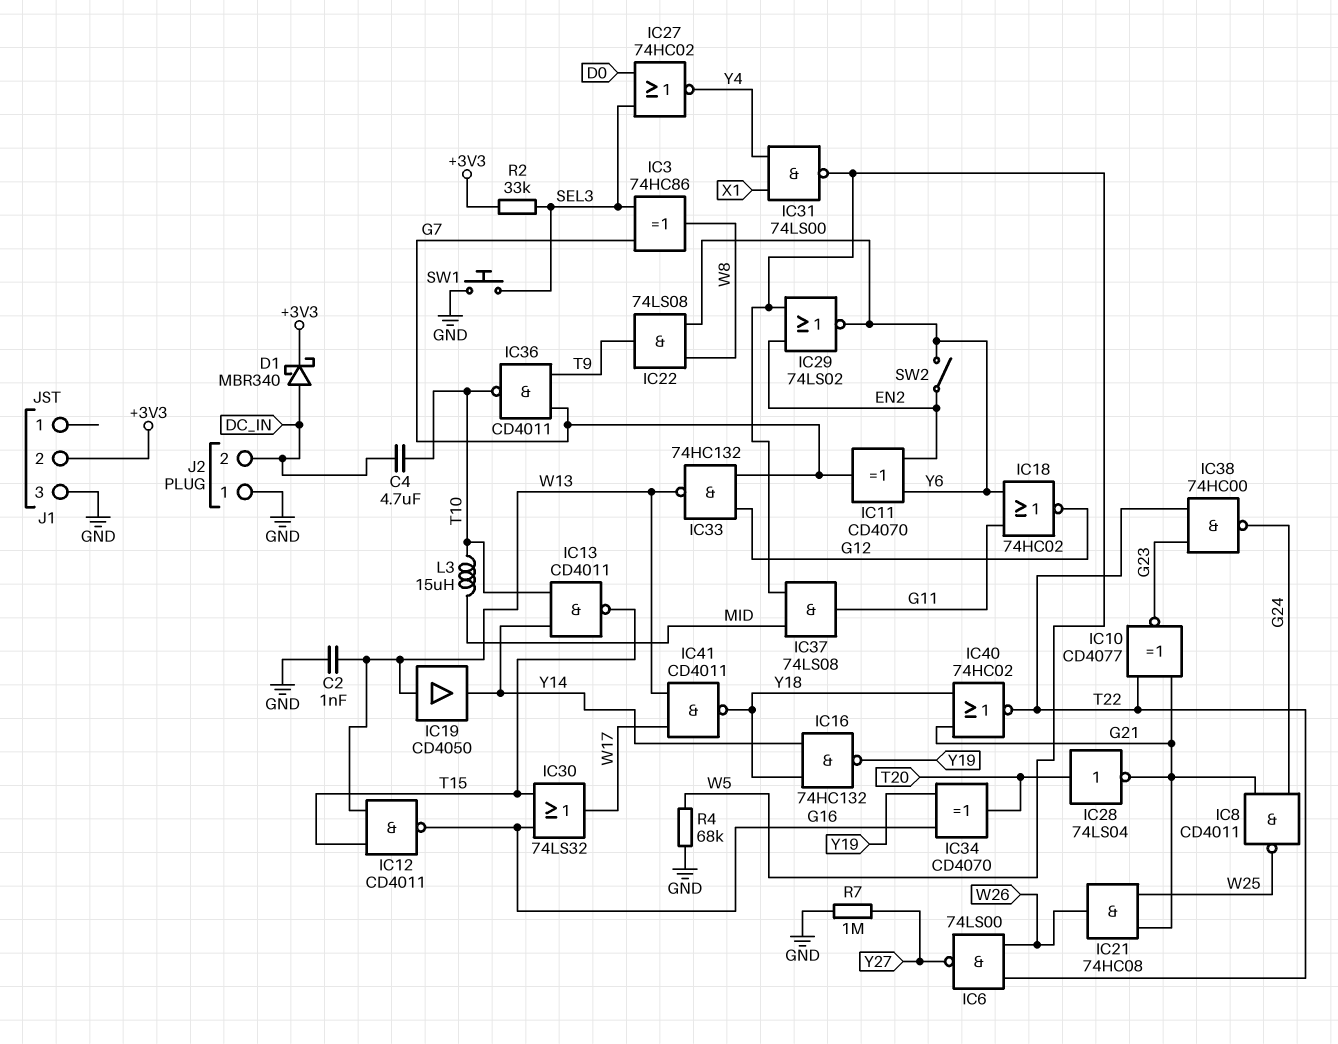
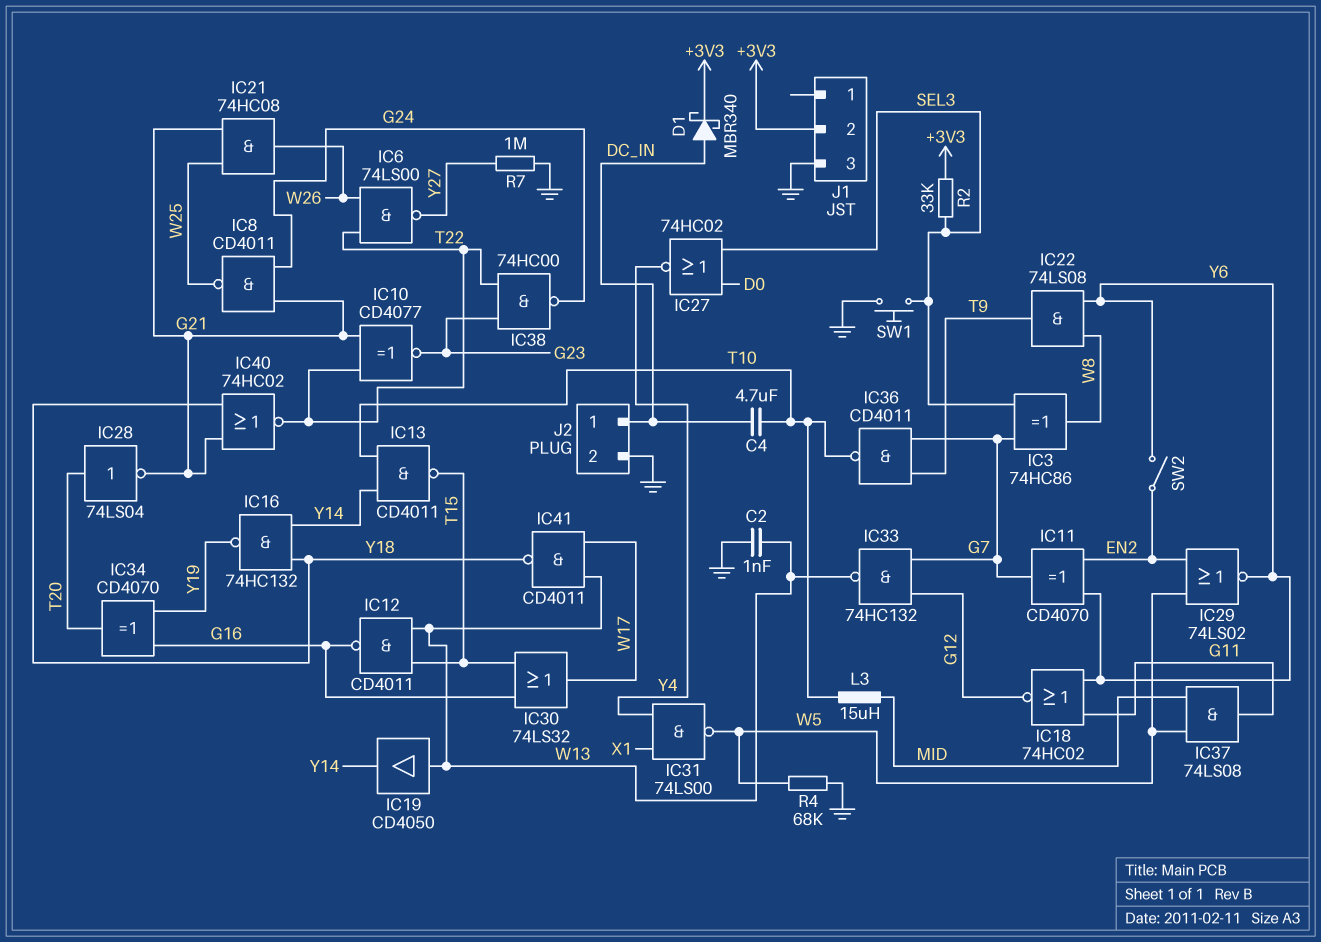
J2 pin 1: GND -> DC_IN
J2 pin 2: DC_IN -> GND

